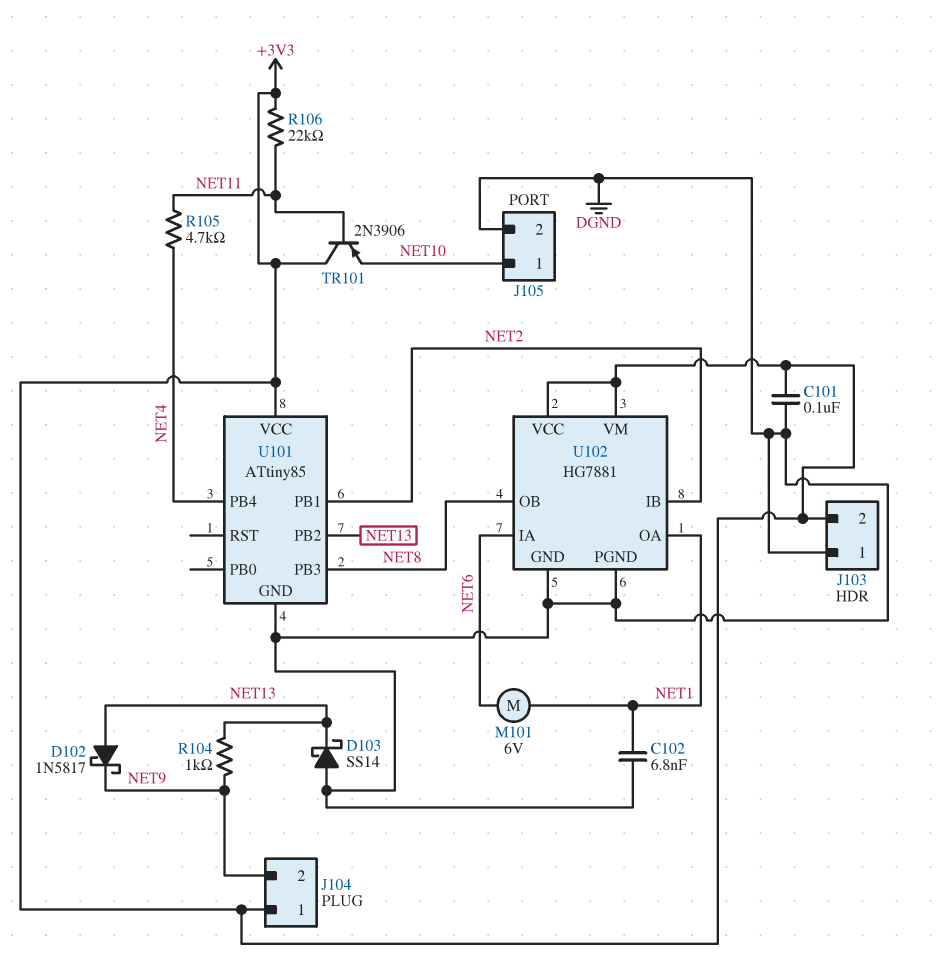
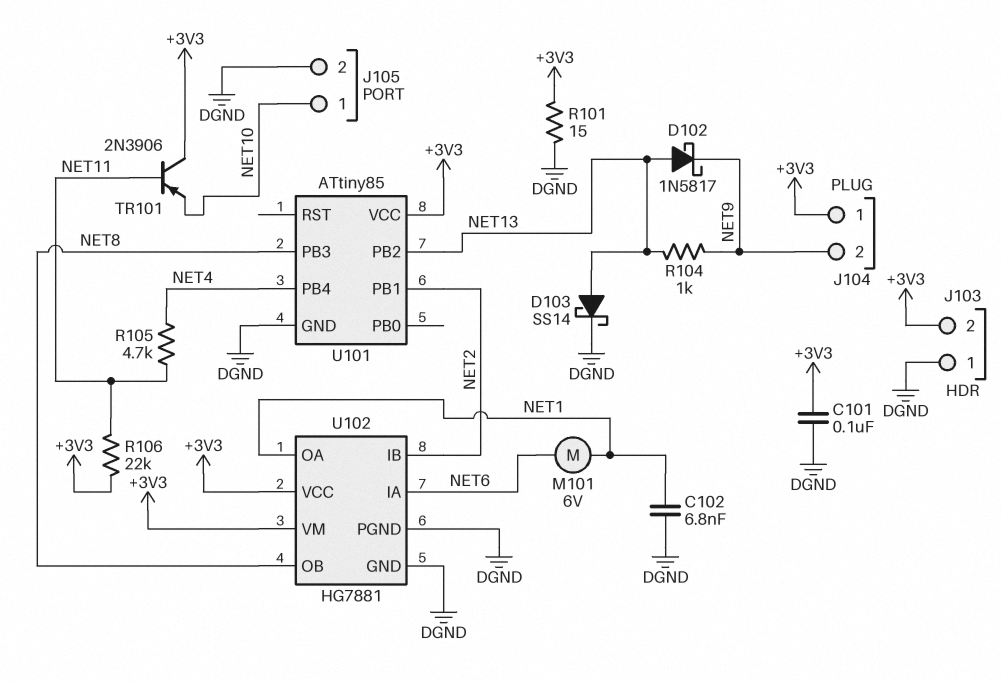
D103: schottky SS14 (A DGND, K NET13) -> schottky SS14 (A NET13, K DGND)
R101: none -> 15 (+3V3, DGND)

